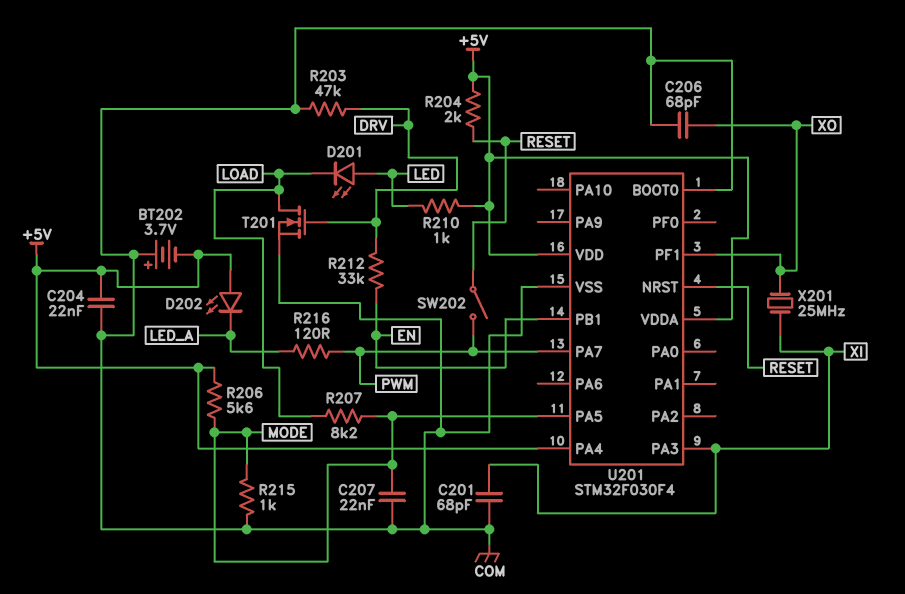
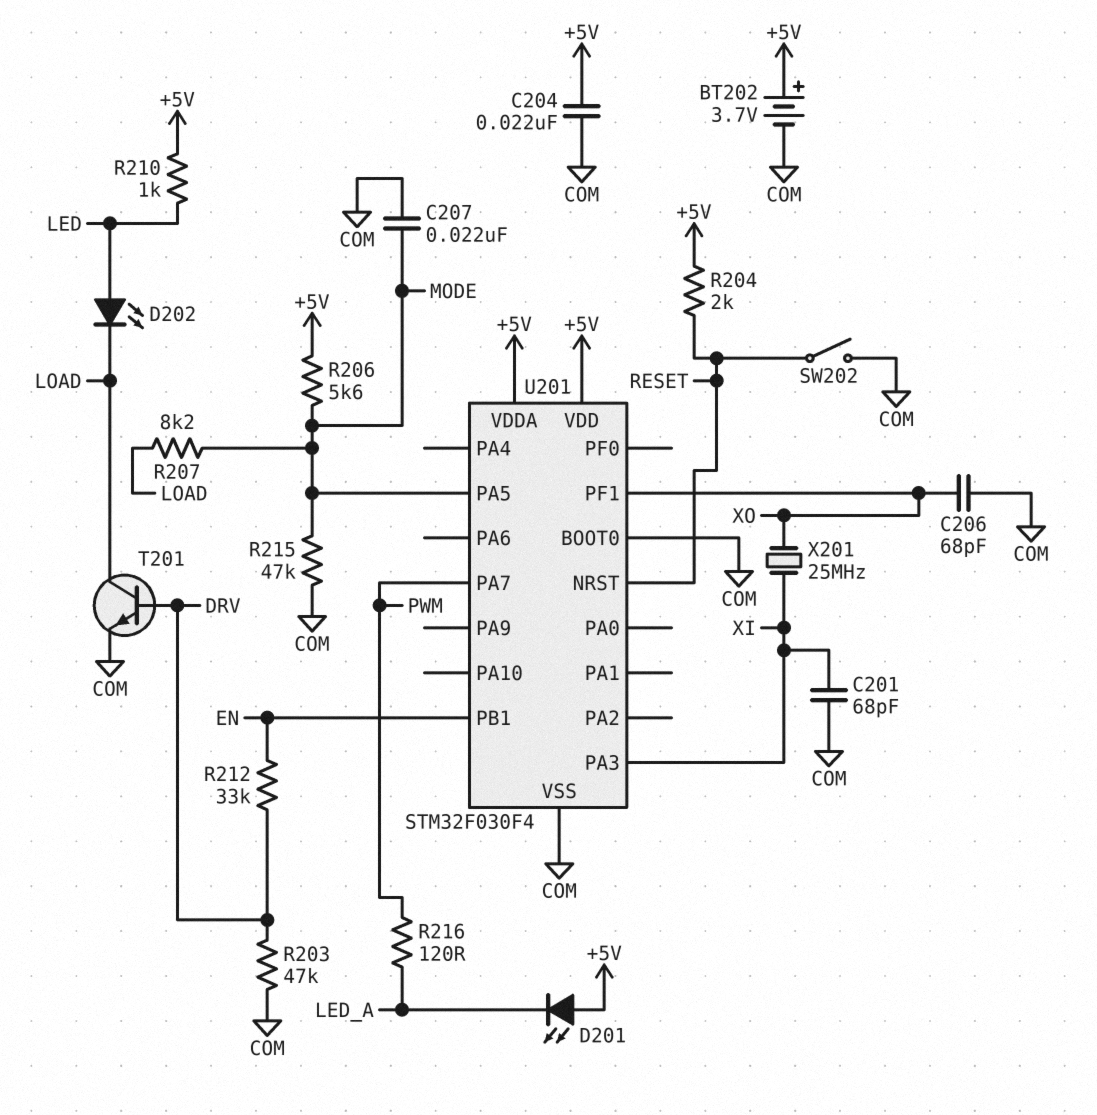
BT202: 3.7V (plus COM, minus +5V) -> 3.7V (plus +5V, minus COM)
D201: LED (A LED, K LOAD) -> LED (A +5V, K LED_A)
D202: LED (A +5V, K LED_A) -> LED (A LED, K LOAD)
R215: 1k (COM, MODE) -> 47k (COM, MODE)
SW202: switch (PWM, RESET) -> switch (COM, RESET)
T201: NMOS (G DRV, D LOAD, S COM) -> NPN (B DRV, C LOAD, E COM)
U201 pin PA4: +5V -> none

